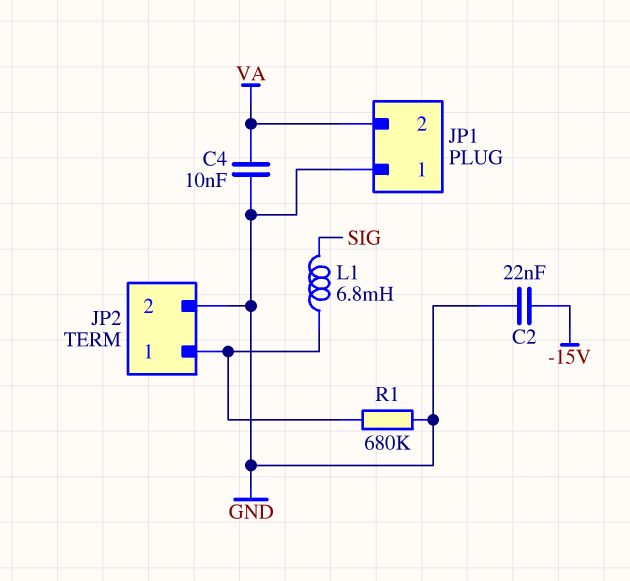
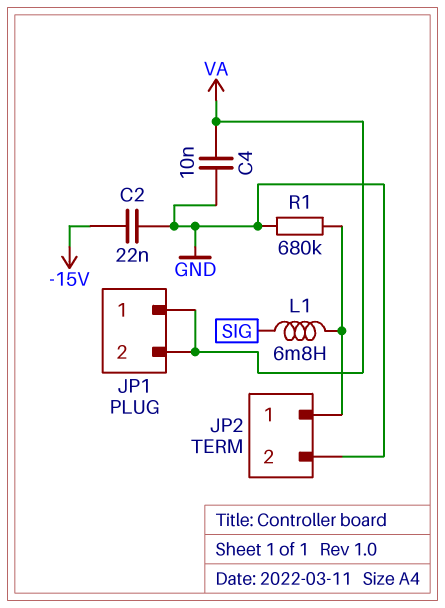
JP1 pin 1: GND -> VA

